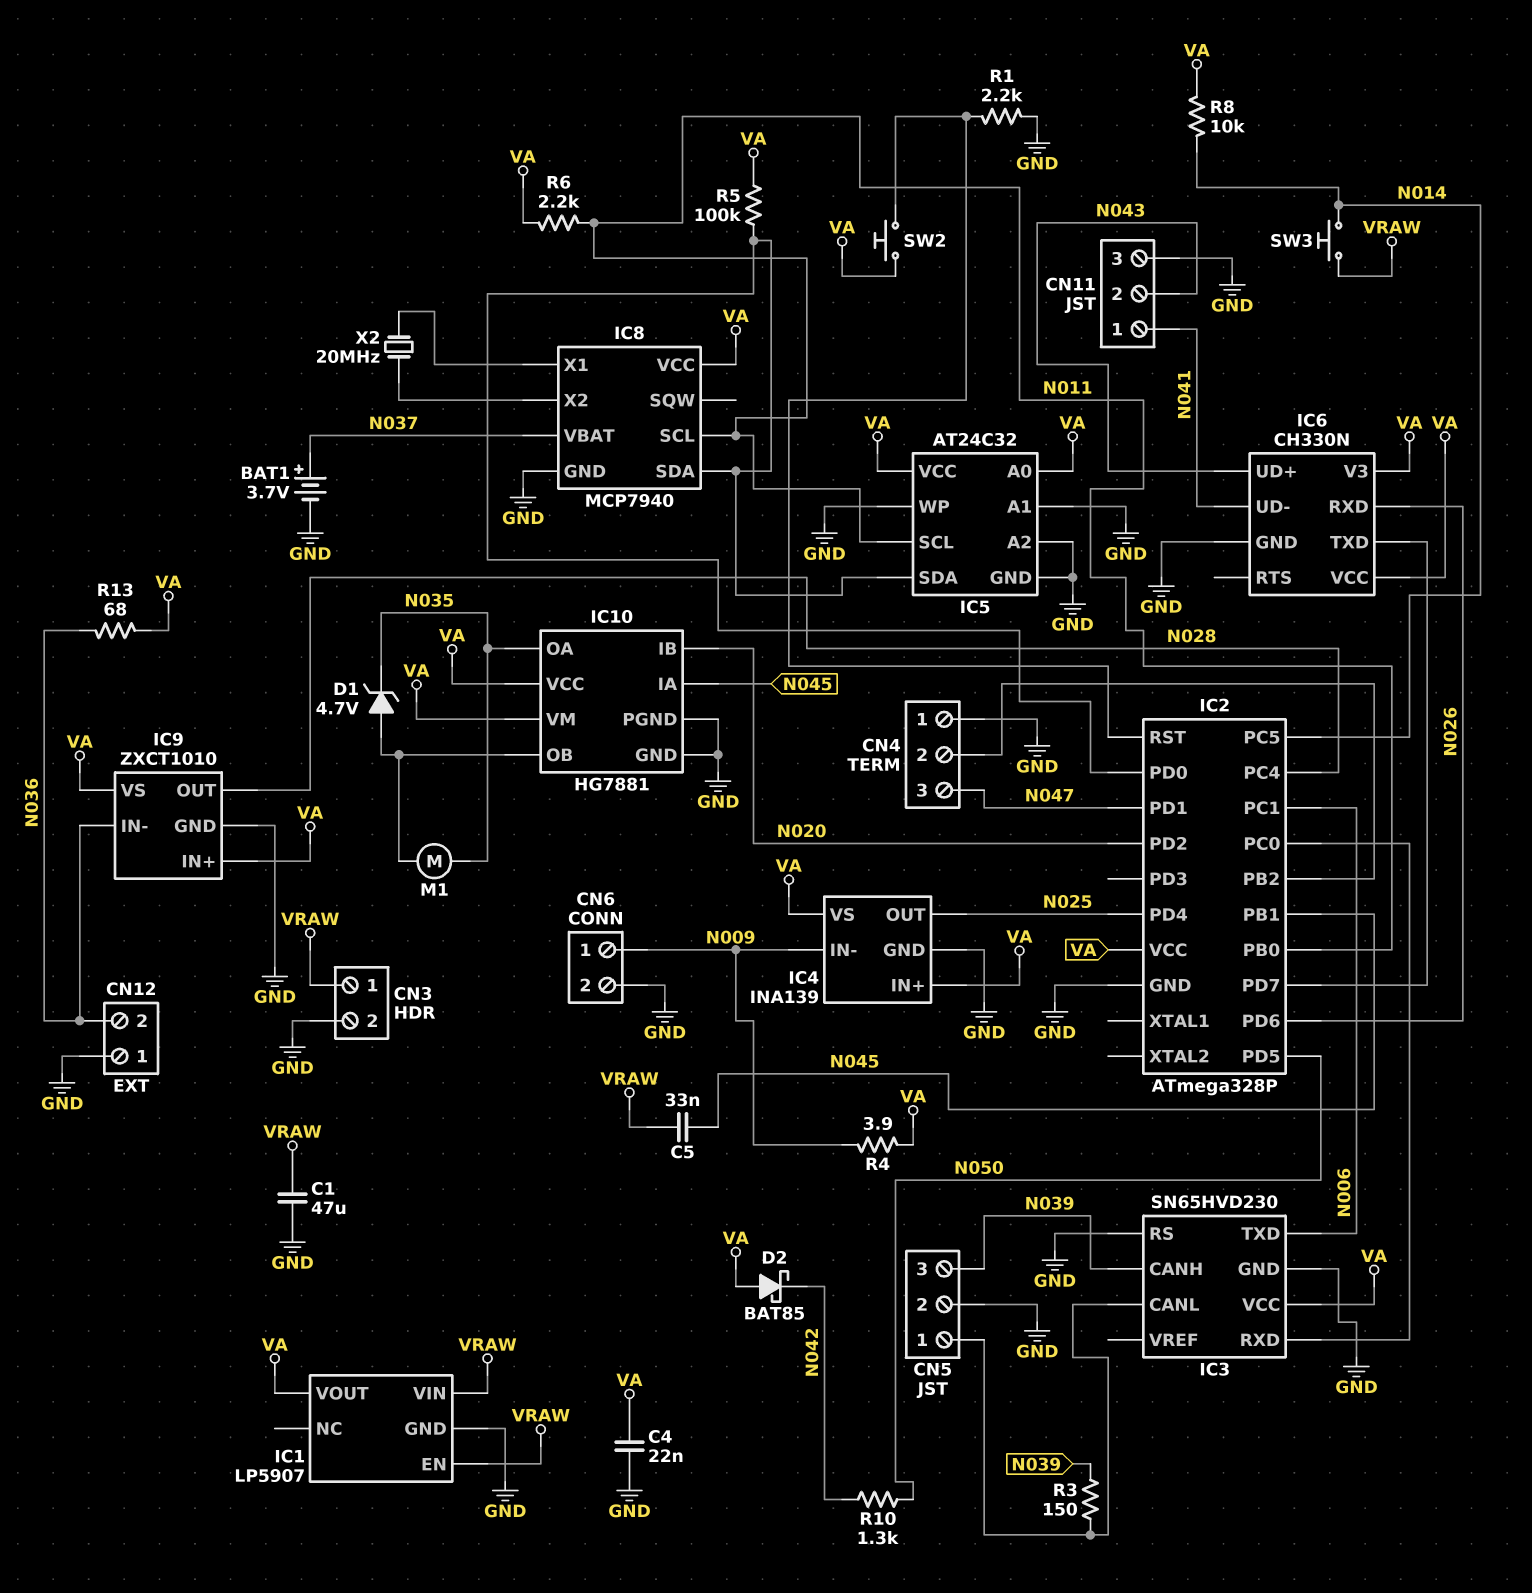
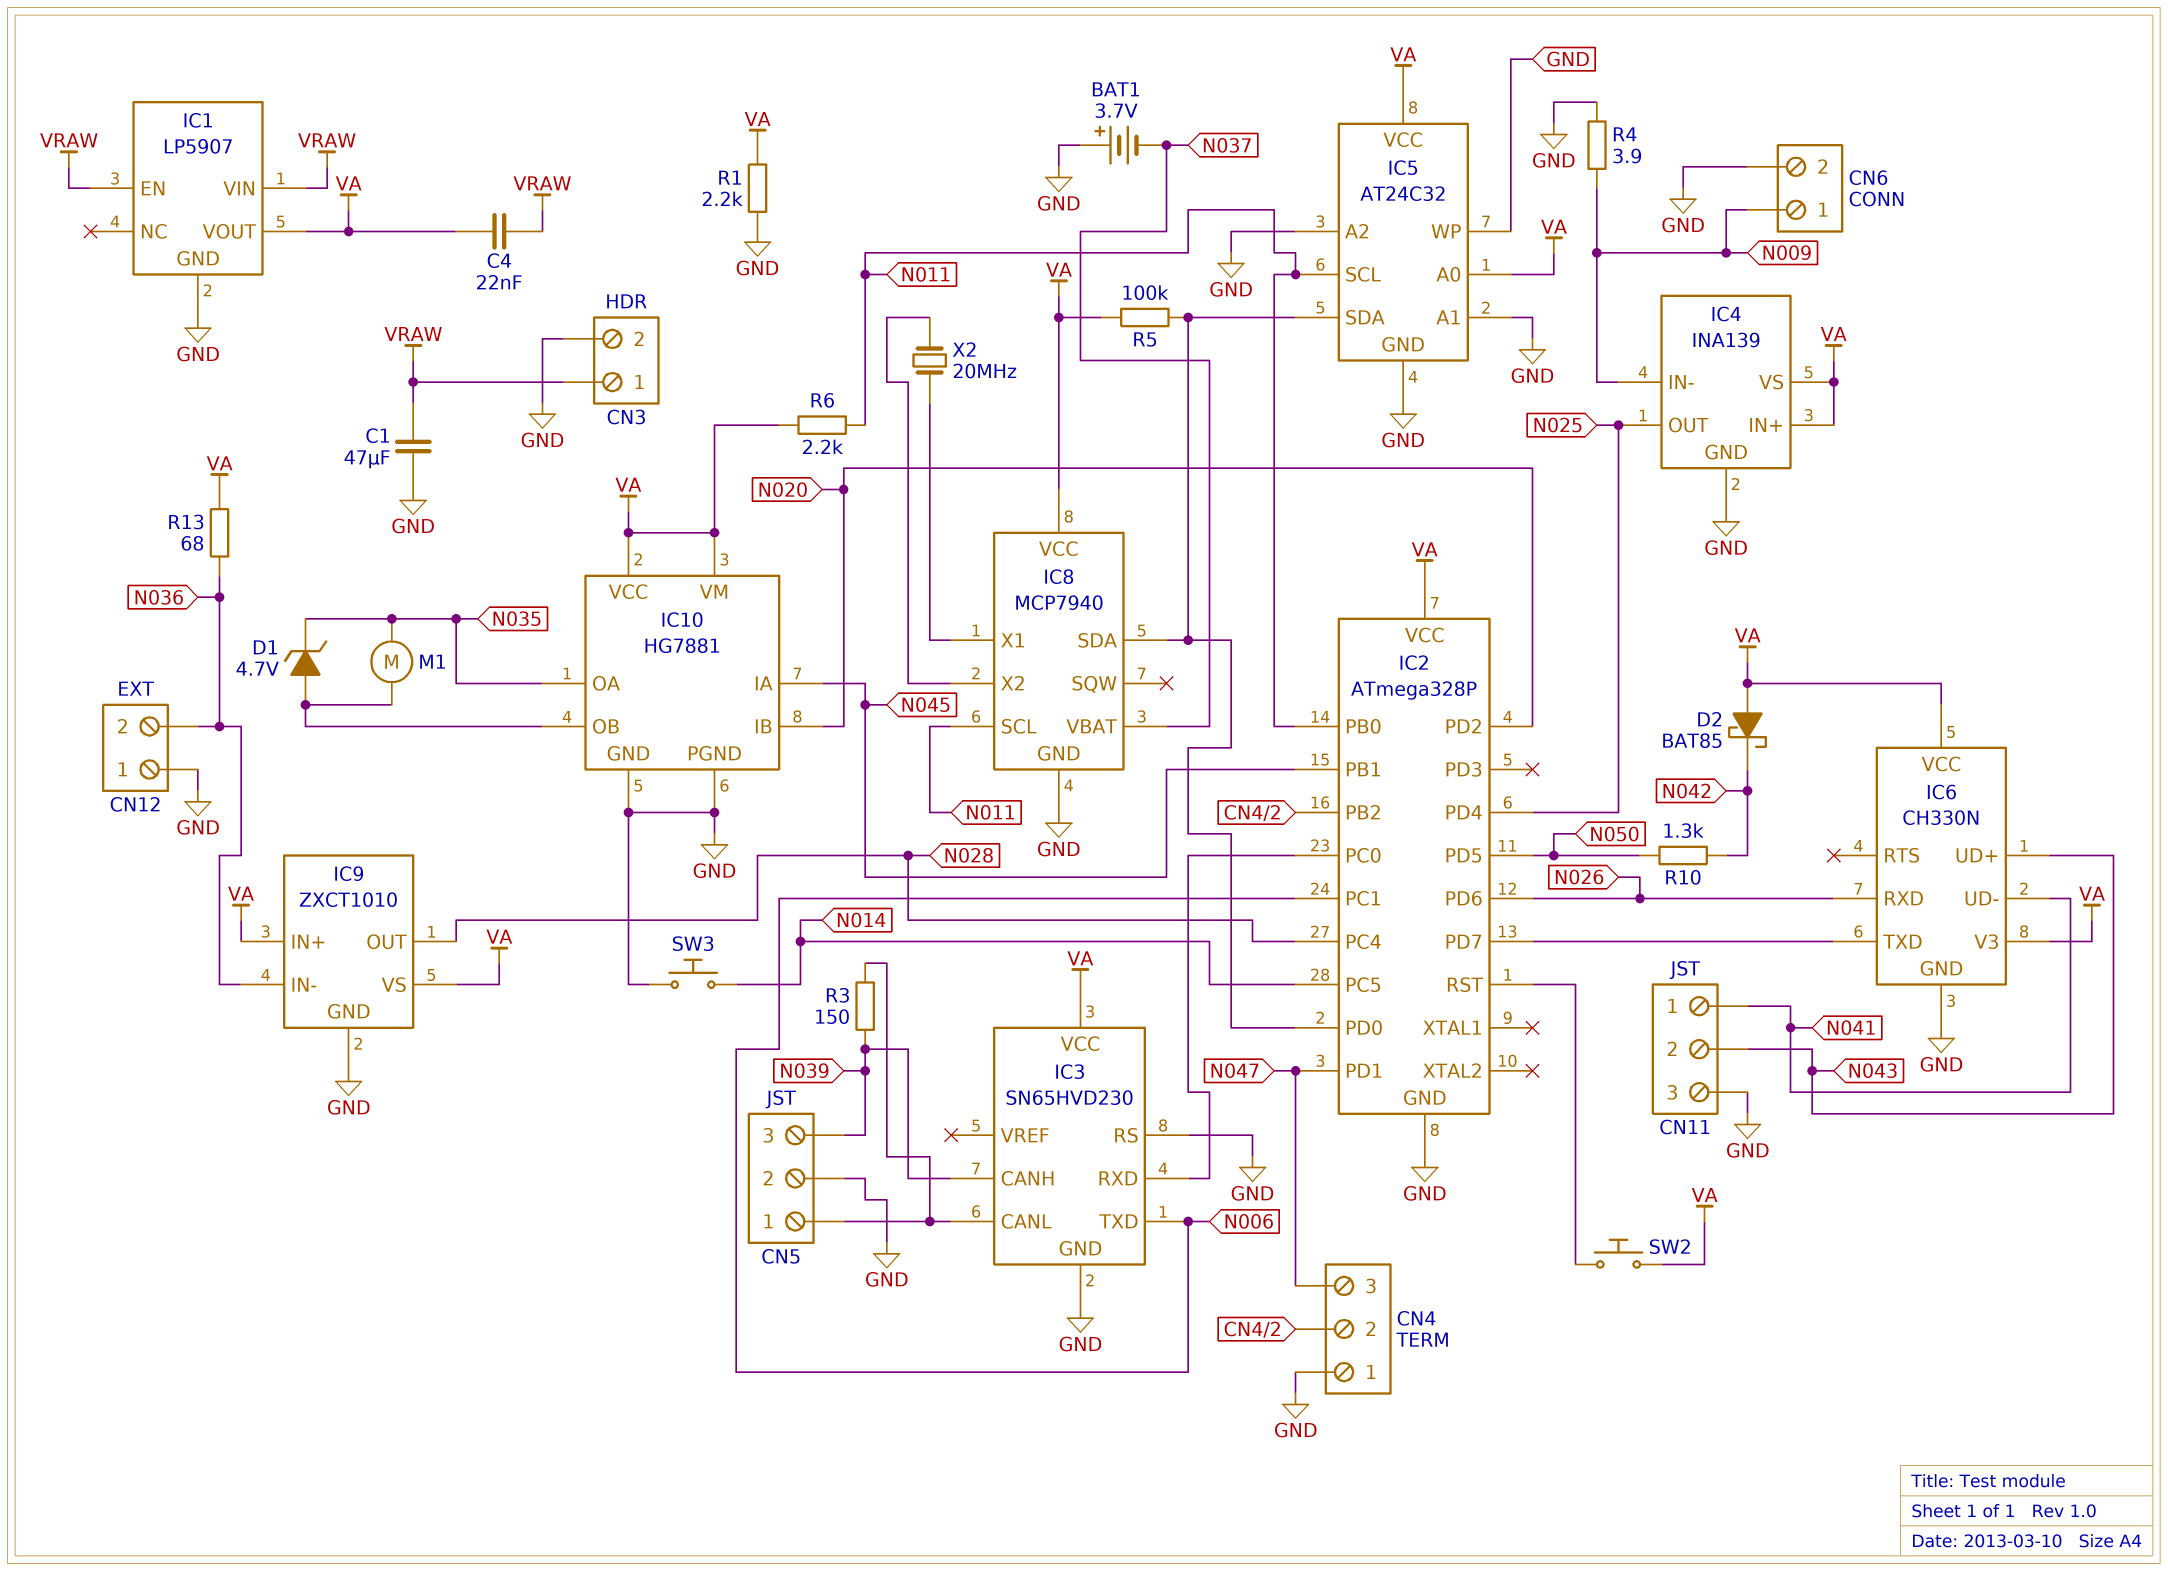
BAT1: 3.7V (plus N037, minus GND) -> 3.7V (plus GND, minus N037)
C4: 22nF (GND, VA) -> 22nF (VA, VRAW)
C5: 33nF (N045, VRAW) -> none
R1: 2.2k (GND, IC2/RST) -> 2.2k (GND, VA)
R4: 3.9 (N009, VA) -> 3.9 (GND, N009)
R8: 10k (N014, VA) -> none
SW3: button (N014, VRAW) -> button (GND, N014)

